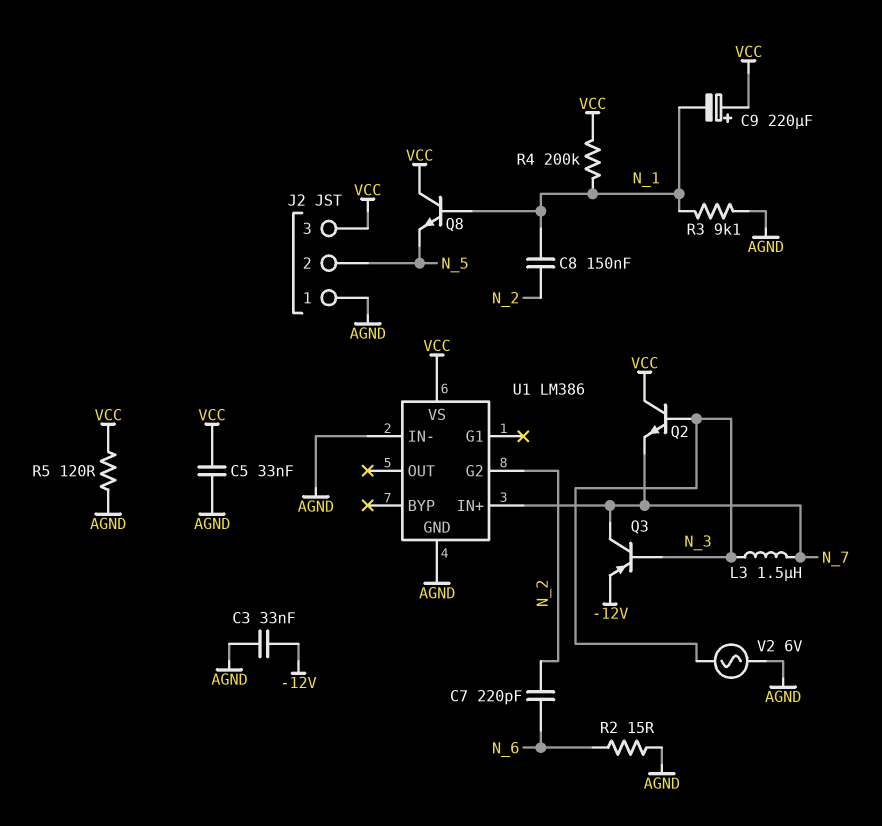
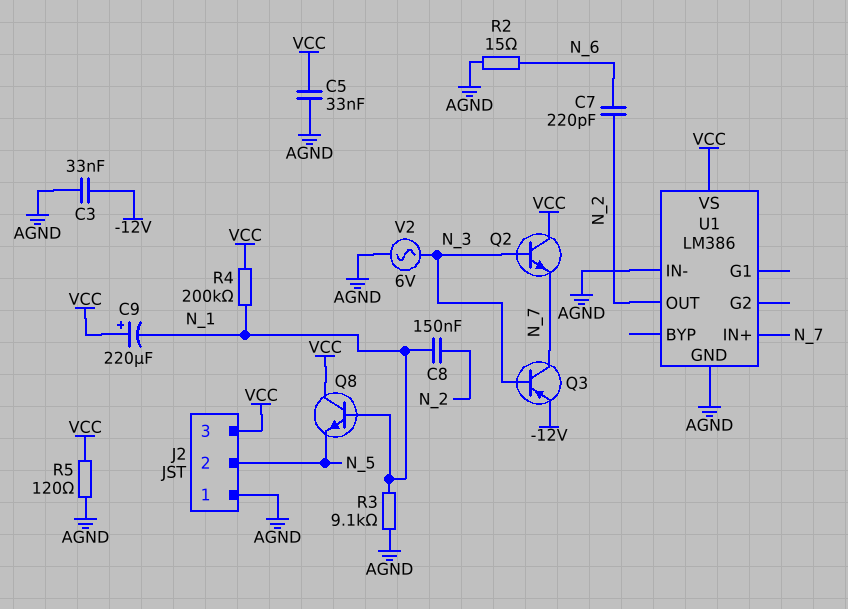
L3: 1.5uH (N_3, N_7) -> none
U1 pin G2: N_2 -> none
U1 pin OUT: none -> N_2

